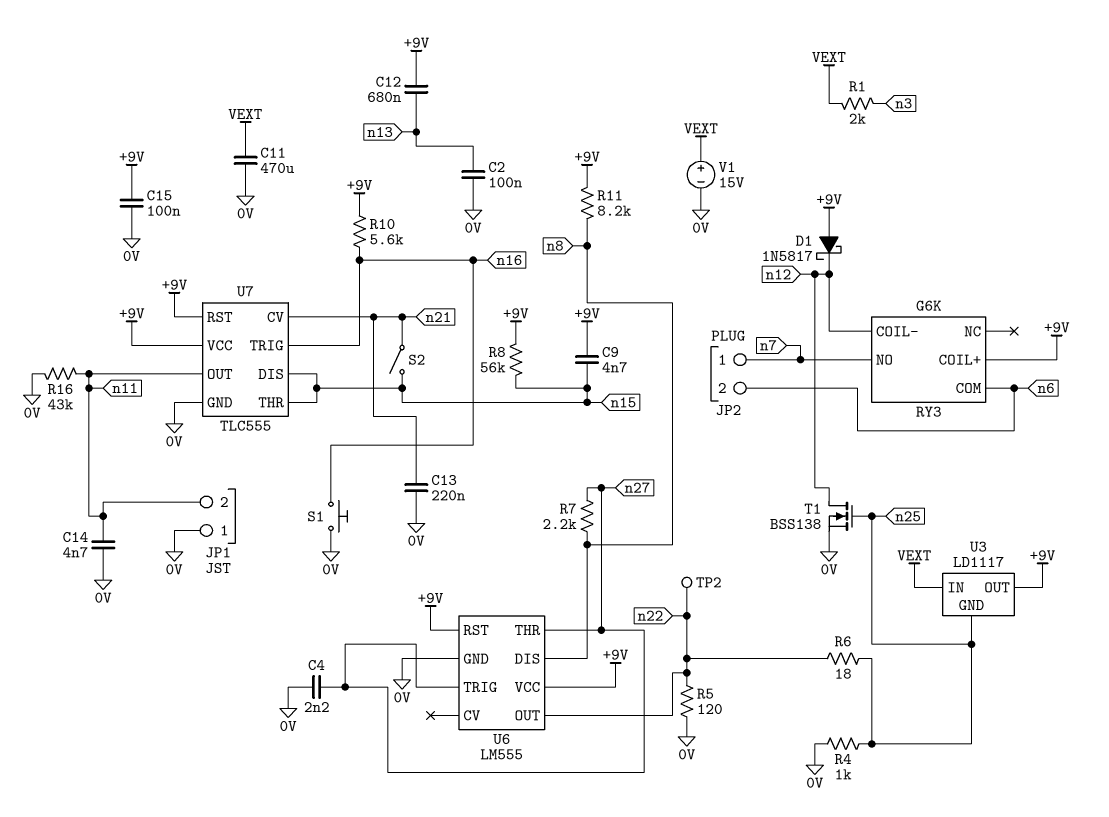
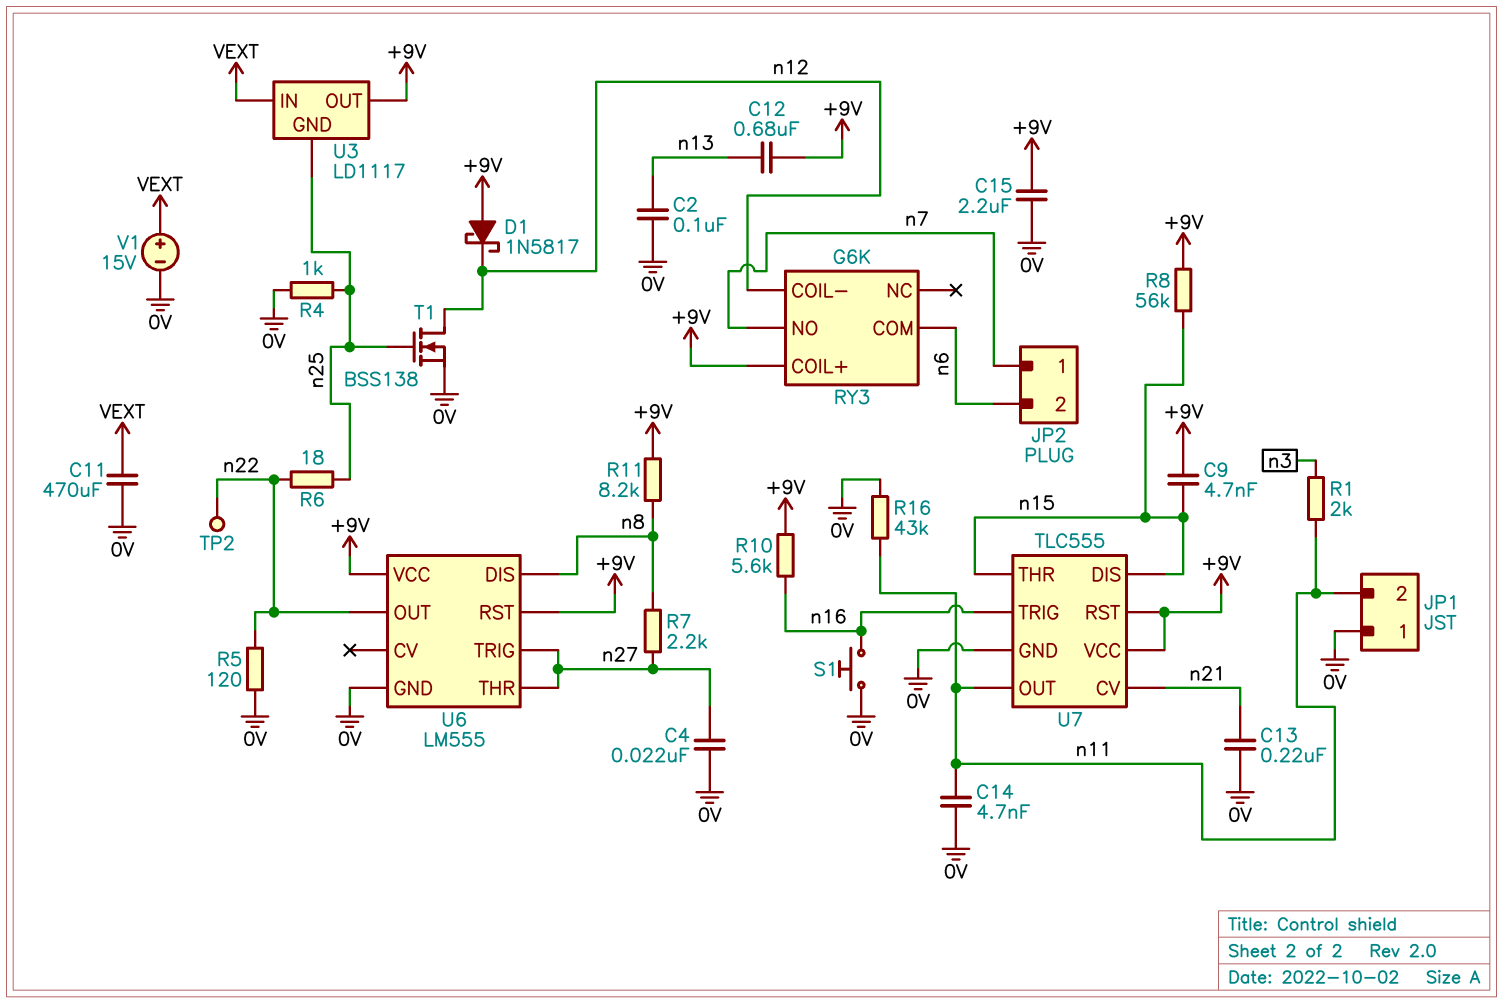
C4: 2.2nF (0V, n27) -> 22nF (0V, n27)
C15: 100nF (+9V, 0V) -> 2.2uF (+9V, 0V)
R1: 2k (VEXT, n3) -> 2k (n3, n11)
S2: switch (n15, n21) -> none

